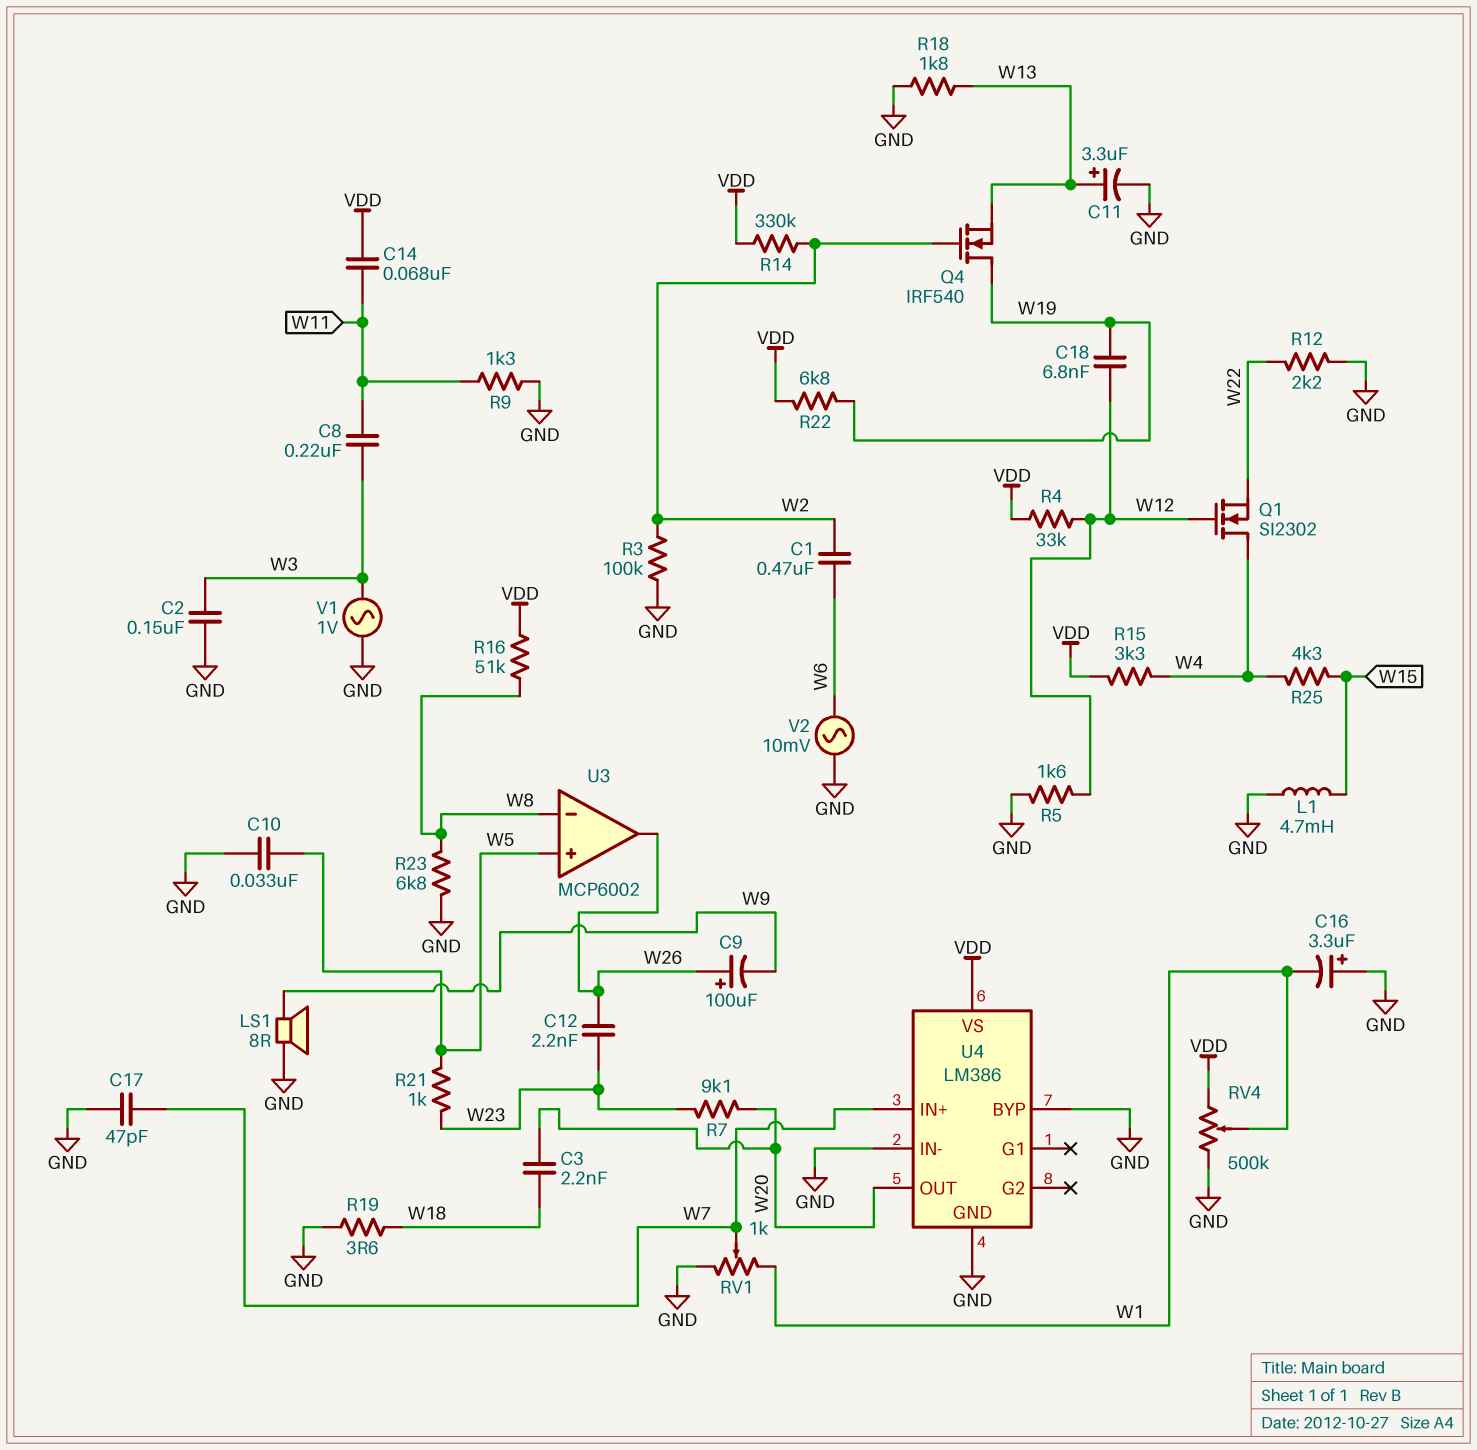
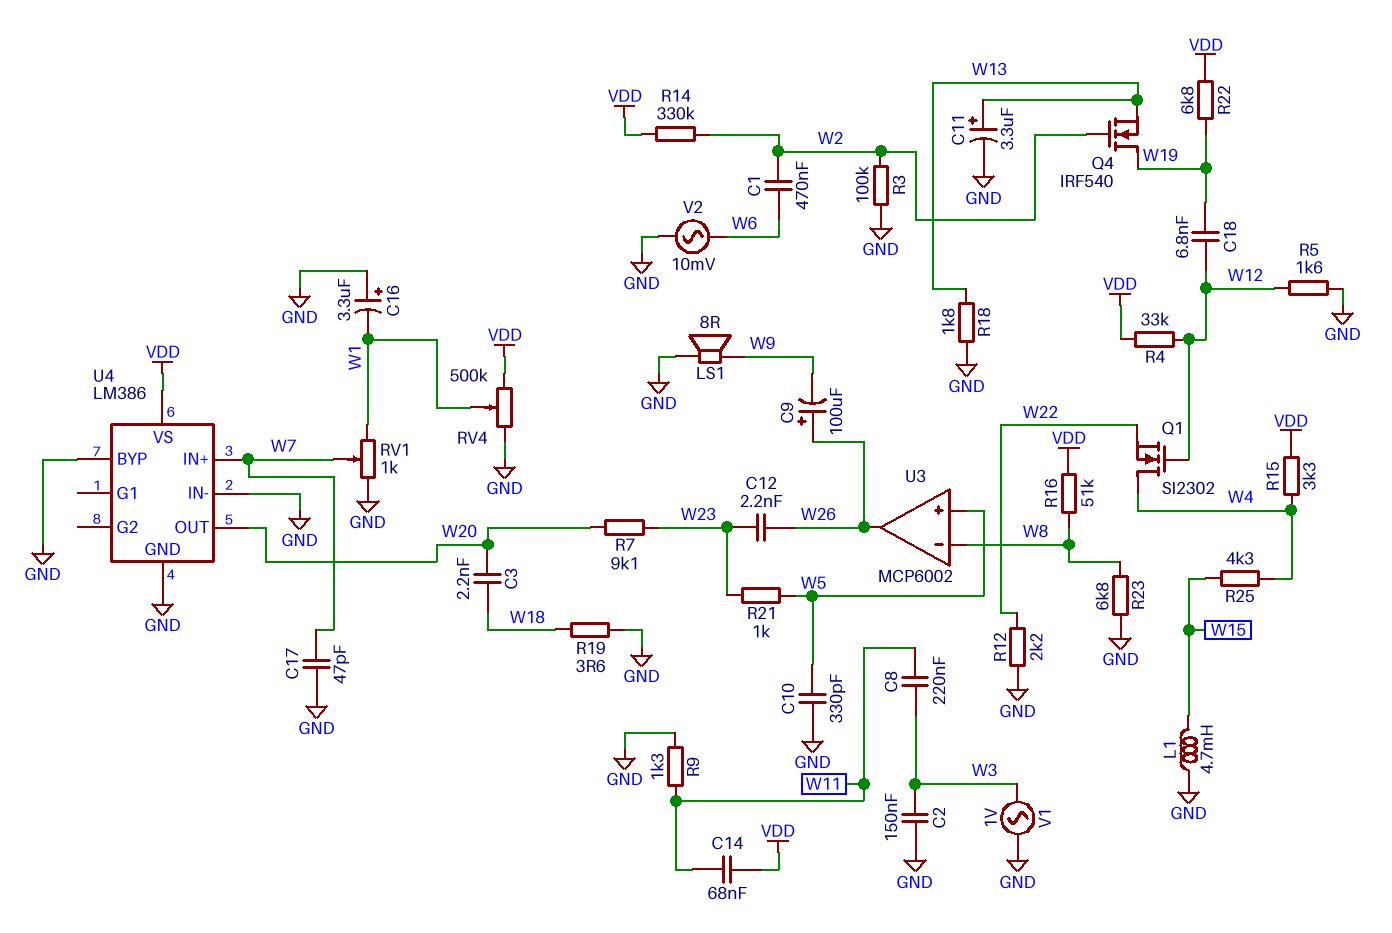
C10: 33nF (GND, W5) -> 330pF (GND, W5)

